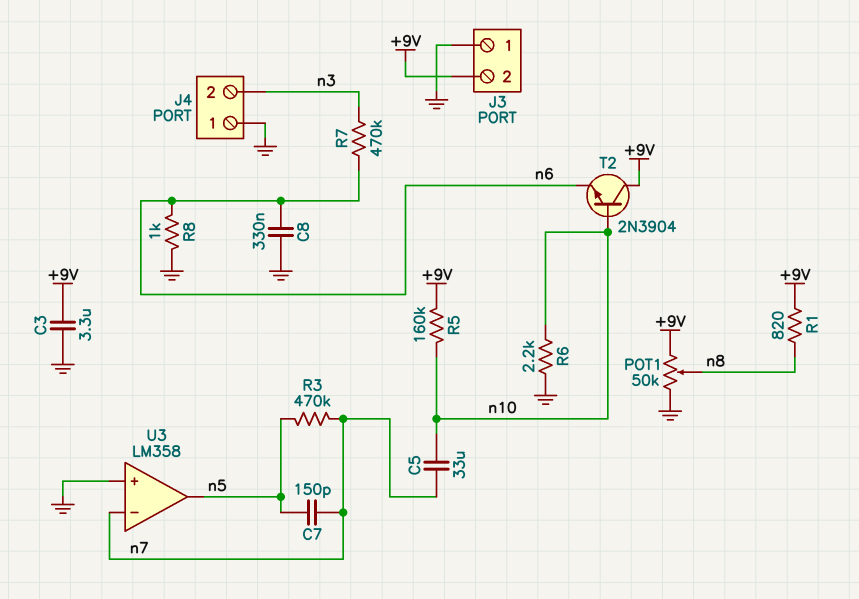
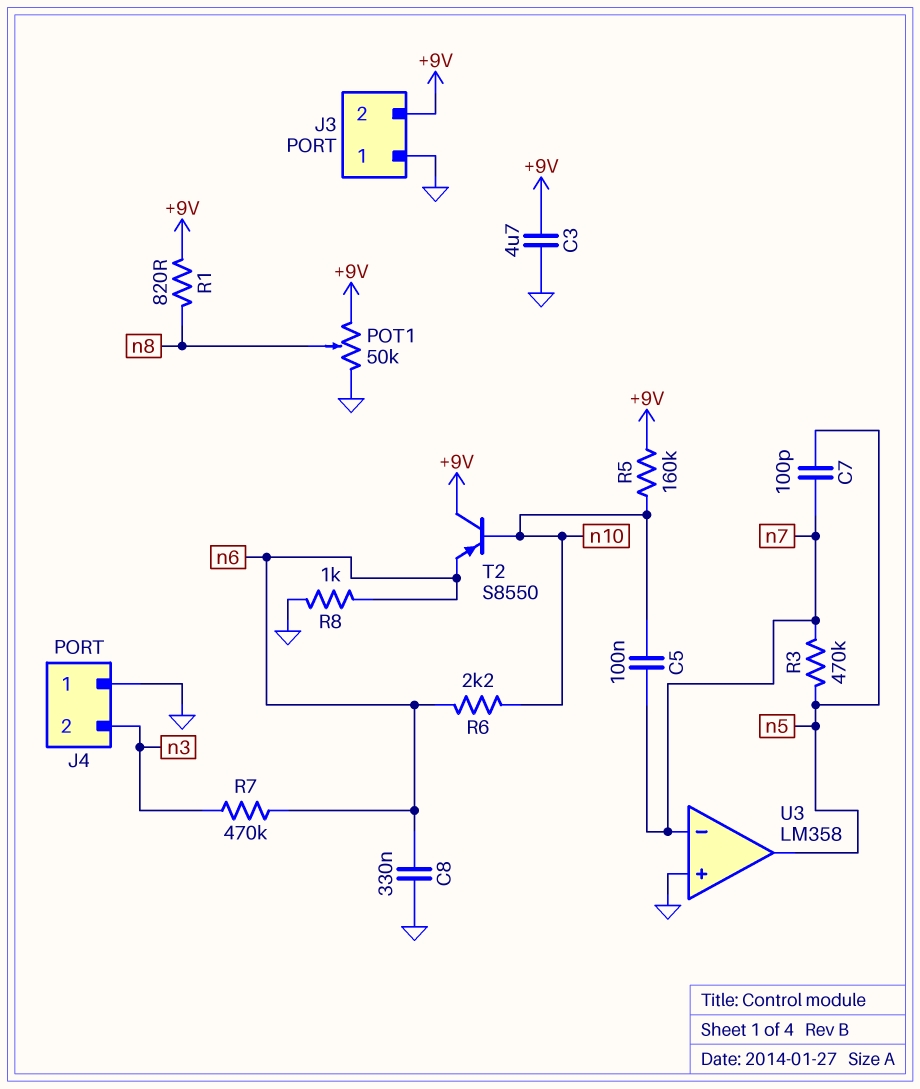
C3: 3.3uF (+9V, GND) -> 4.7uF (+9V, GND)
C5: 33uF (n7, n10) -> 100nF (n7, n10)
C7: 150pF (n5, n7) -> 100pF (n5, n7)
R6: 2.2k (GND, n10) -> 2.2k (n6, n10)
T2: NPN 2N3904 (B n10, C +9V, E n6) -> PNP S8550 (B n10, C +9V, E n6)

